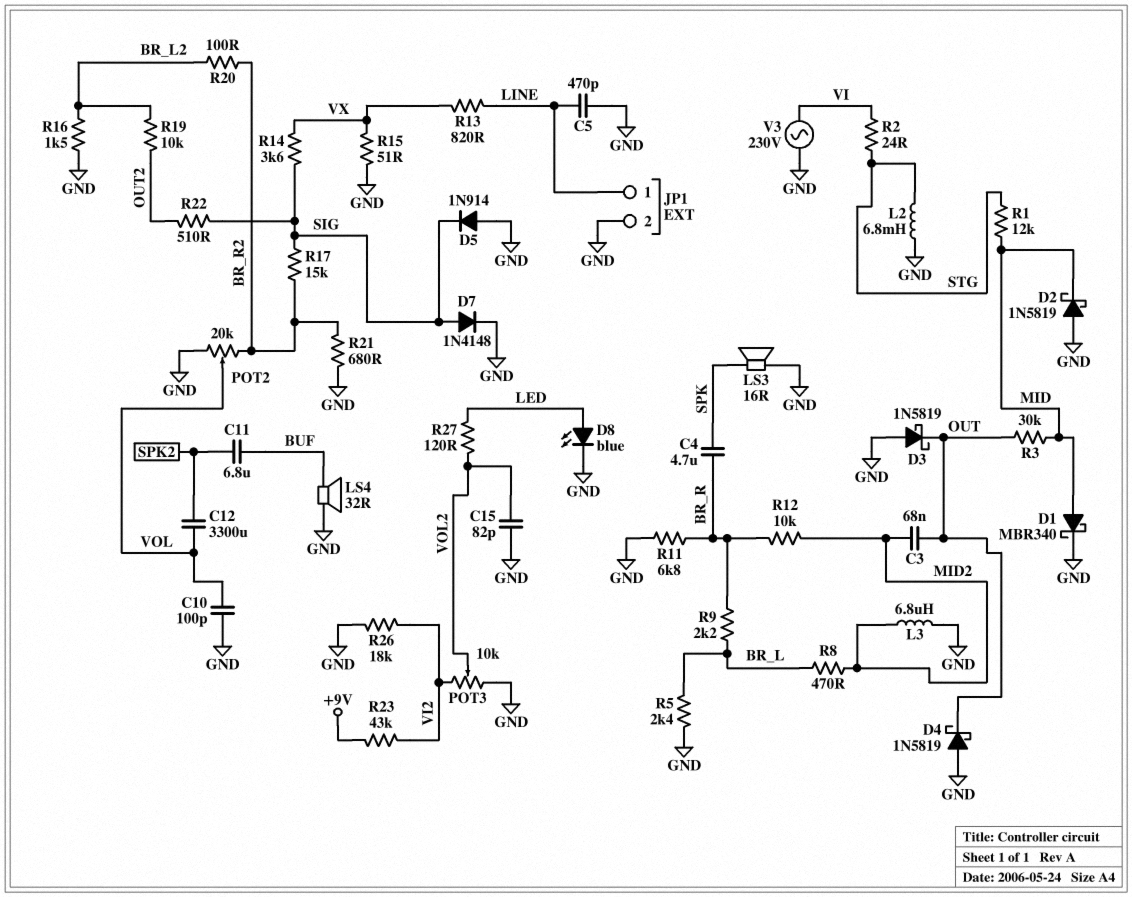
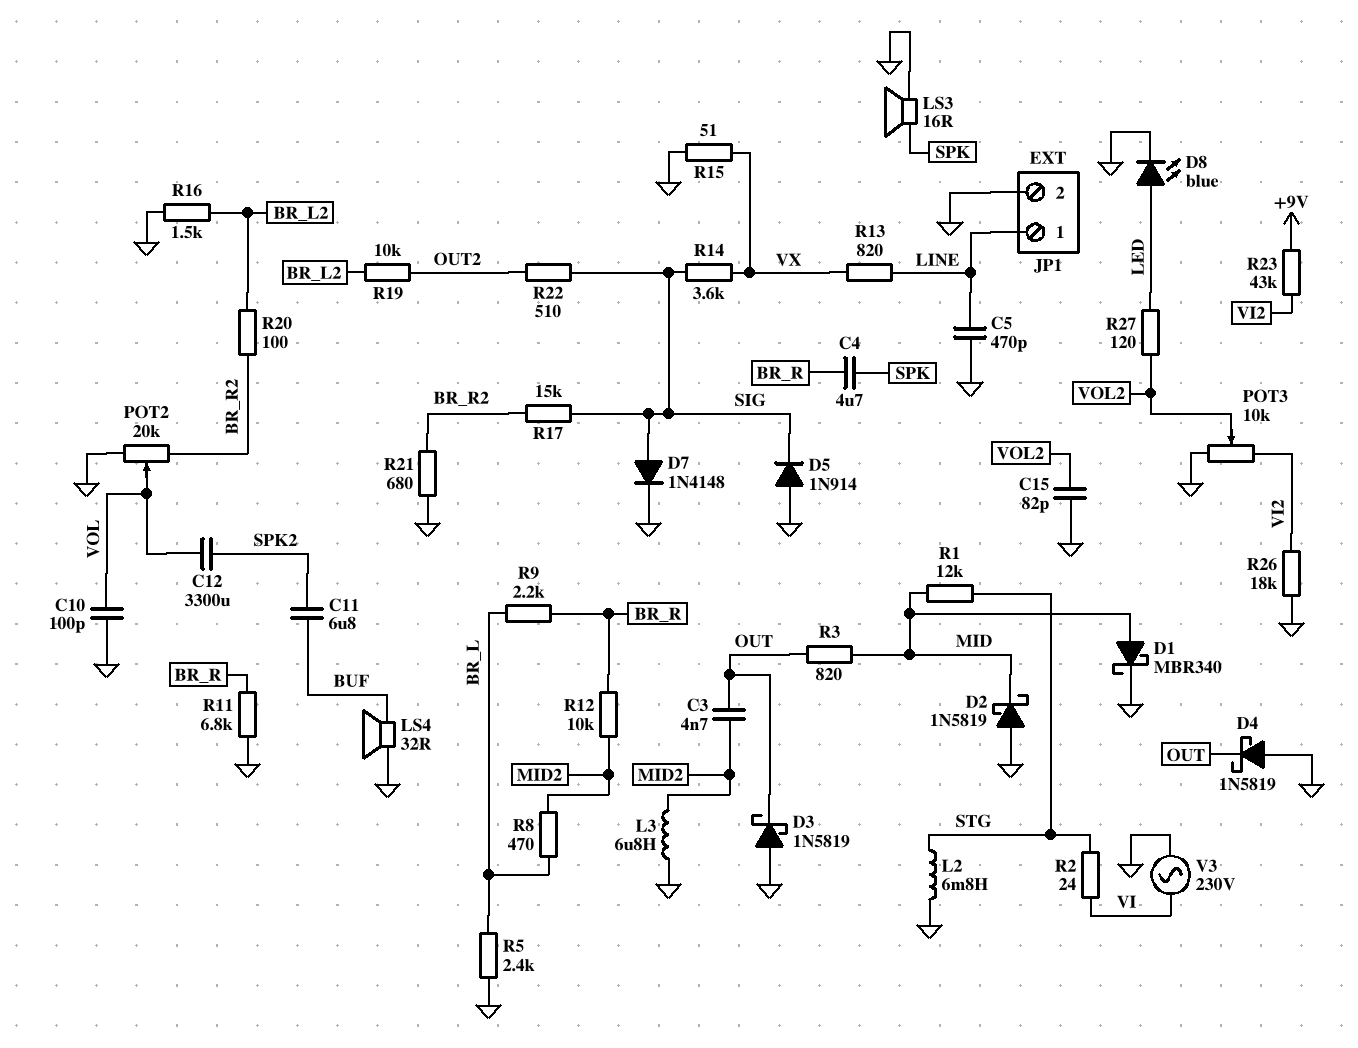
C3: 68nF (MID2, OUT) -> 4.7nF (MID2, OUT)
R3: 30k (MID, OUT) -> 820 (MID, OUT)

